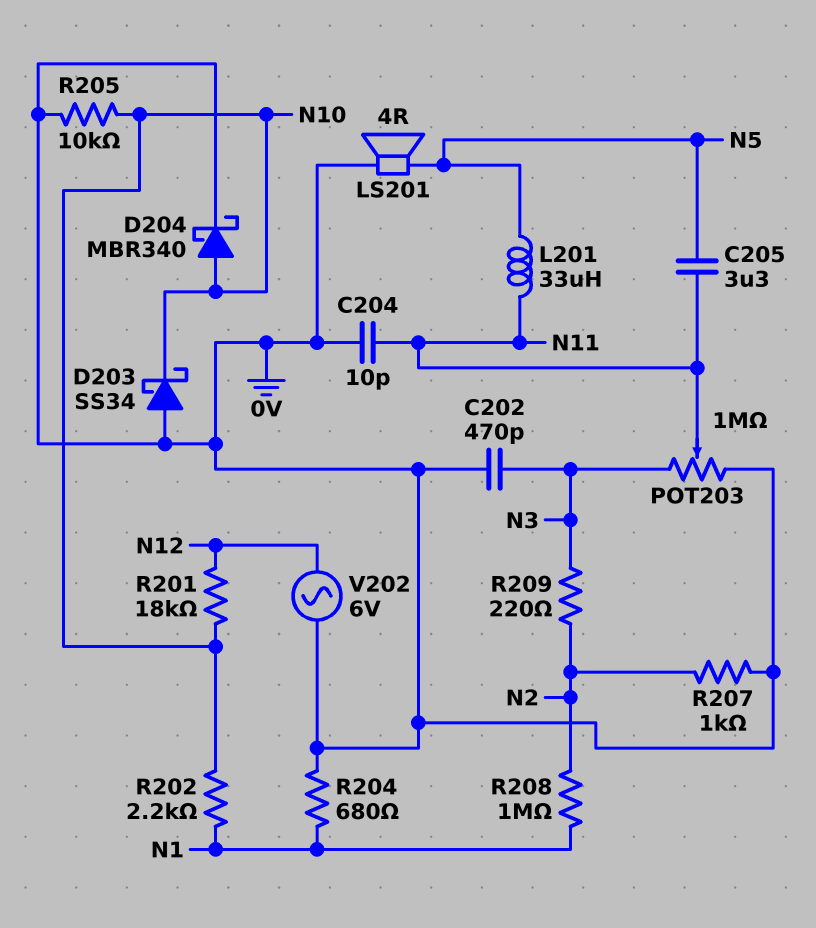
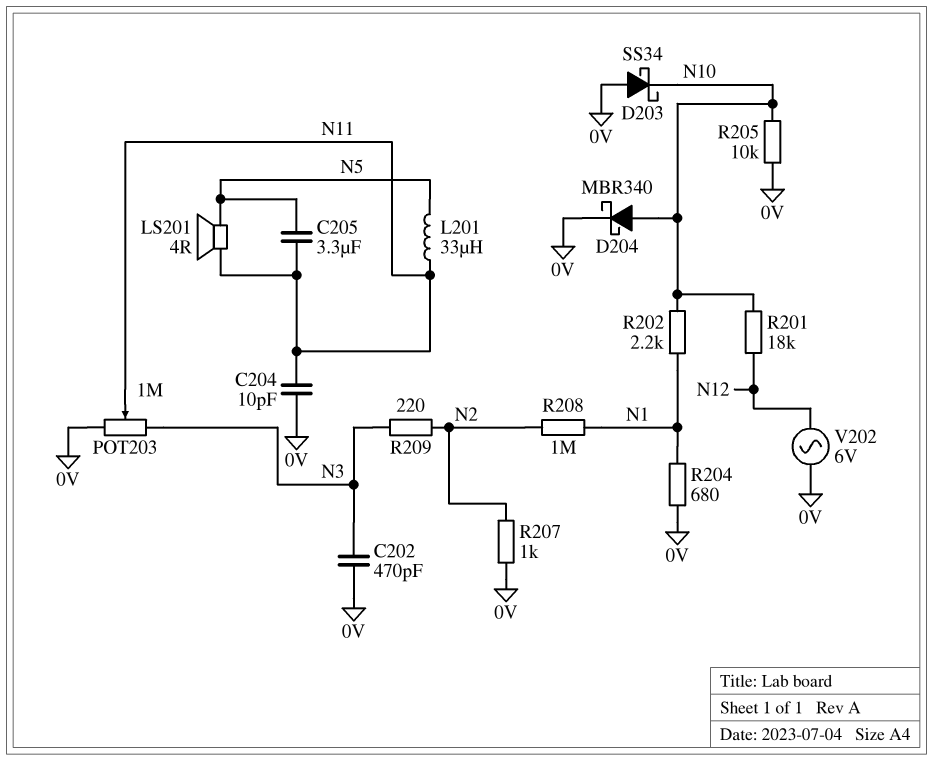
LS201: speaker 4R (0V, N5) -> speaker 4R (N5, N11)

